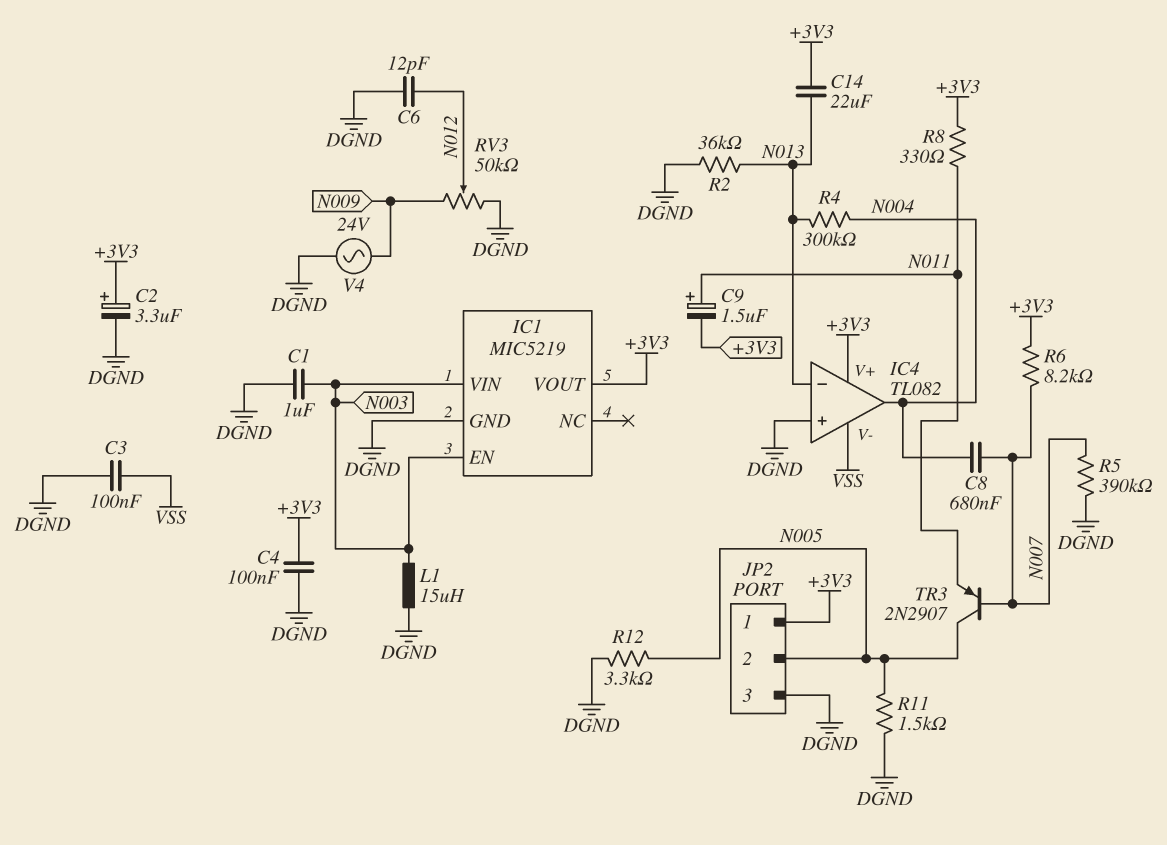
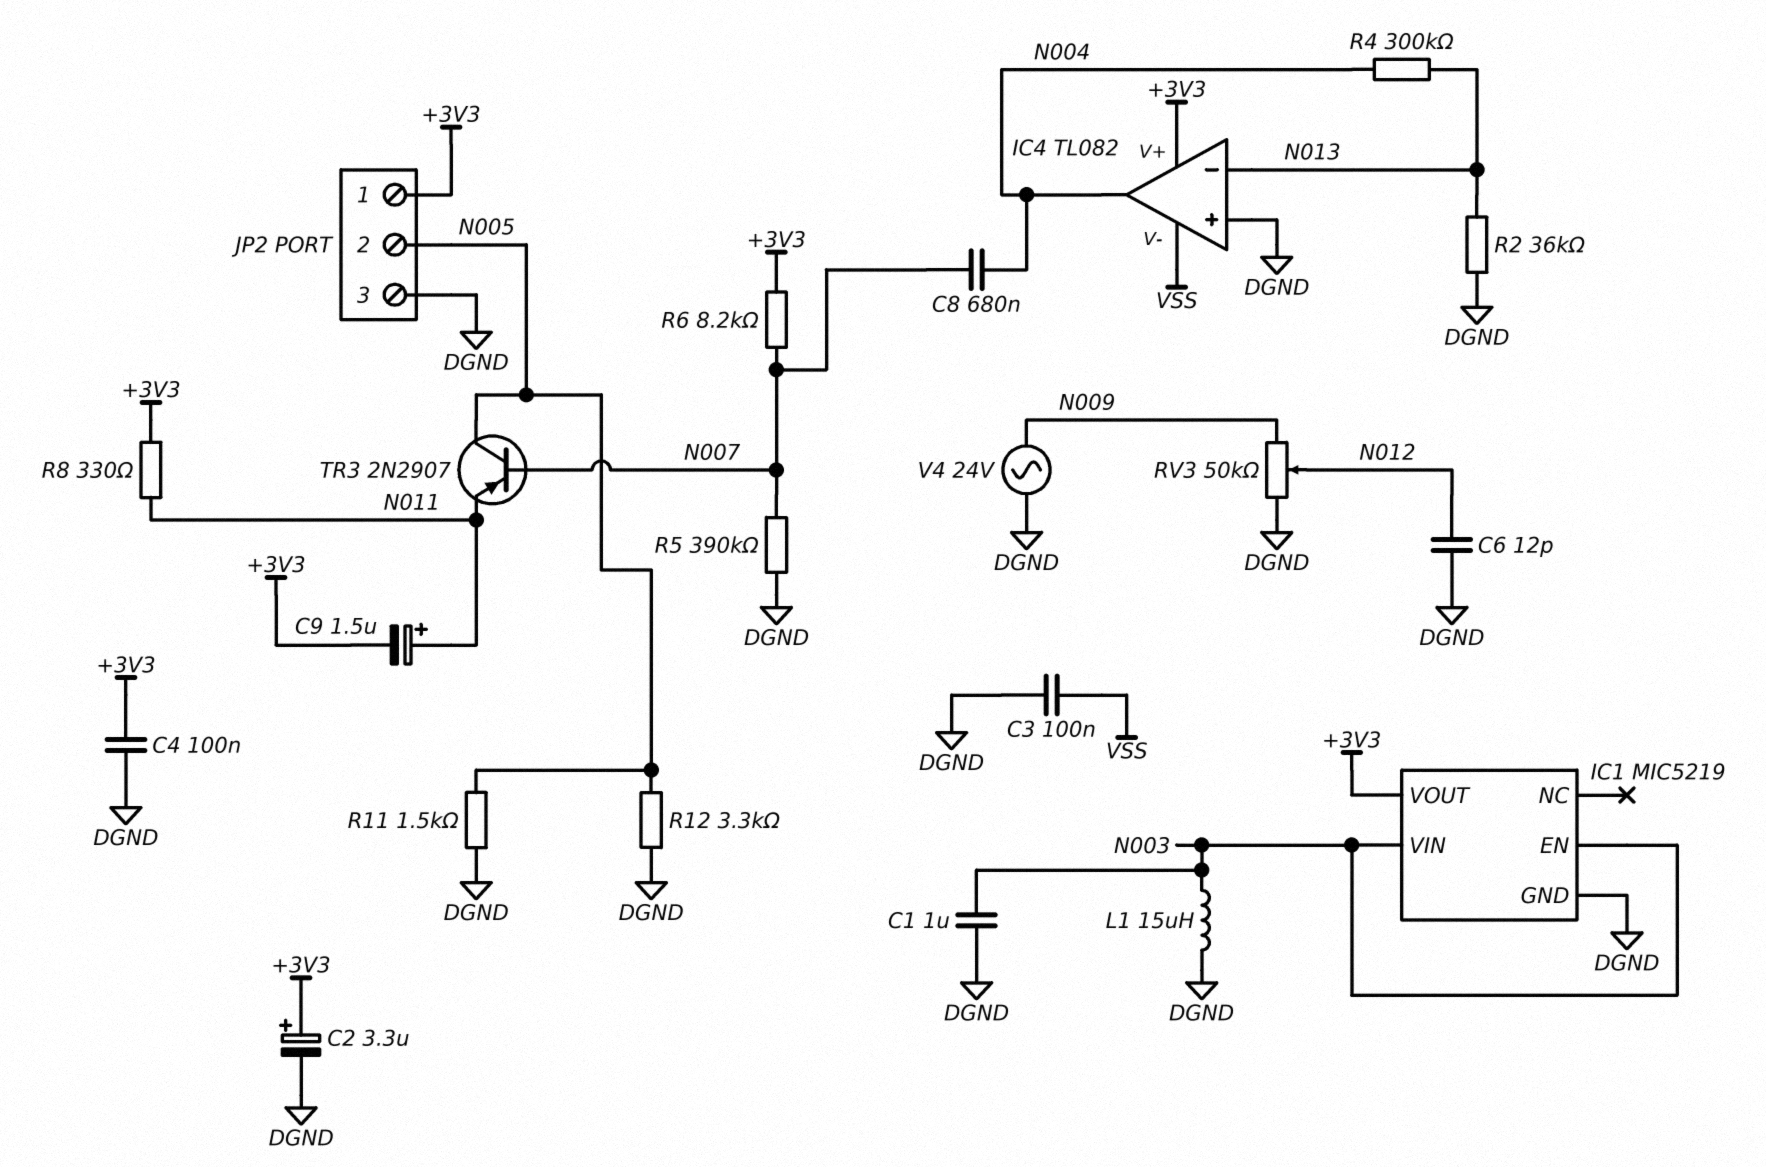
C14: 22uF (+3V3, N013) -> none

